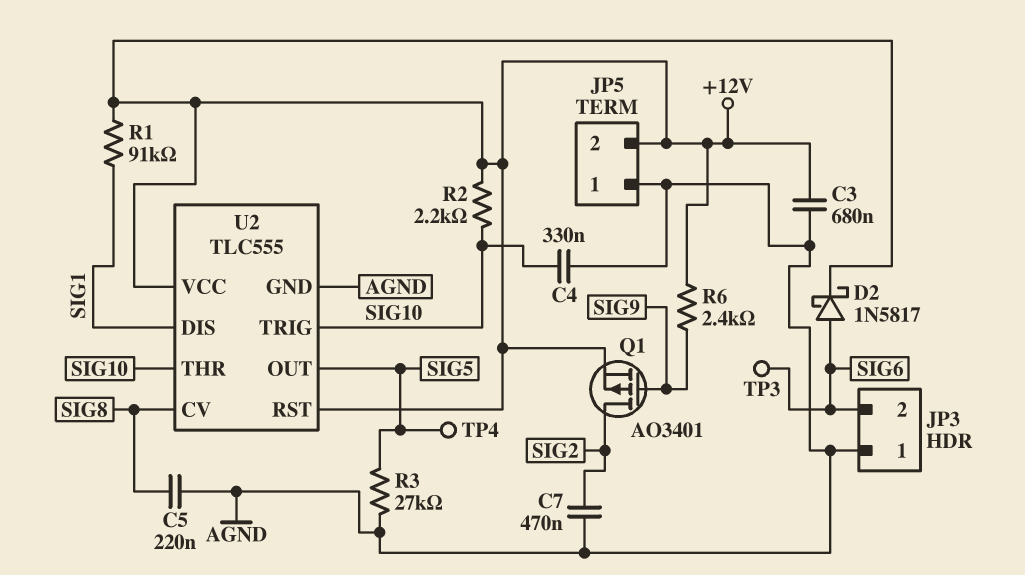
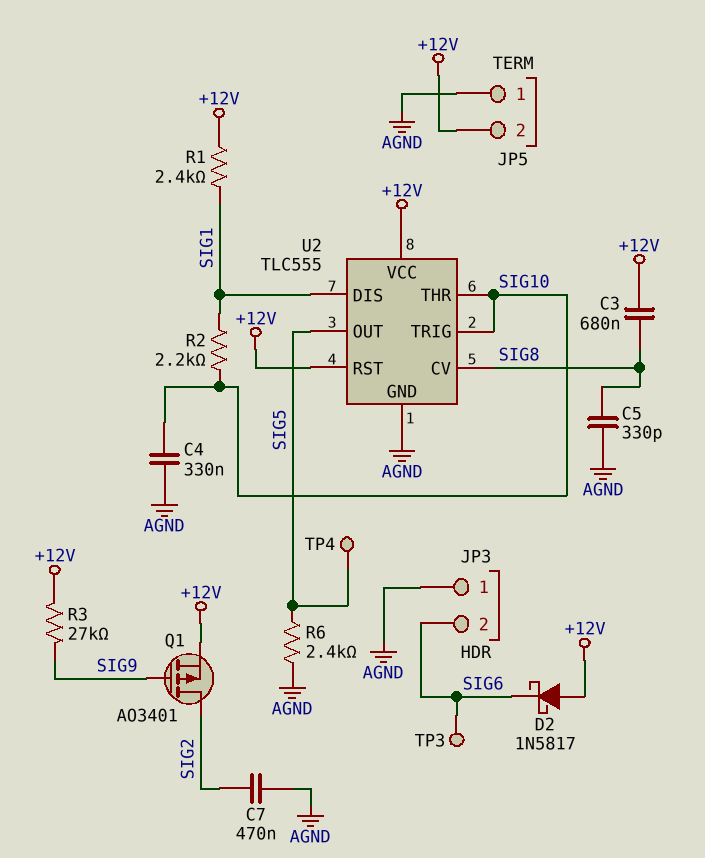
C3: 680nF (+12V, AGND) -> 680nF (+12V, SIG8)
C5: 220nF (AGND, SIG8) -> 330pF (AGND, SIG8)
D2: schottky 1N5817 (A SIG6, K +12V) -> schottky 1N5817 (A +12V, K SIG6)
R1: 91k (+12V, SIG1) -> 2.4k (+12V, SIG1)
R2: 2.2k (+12V, SIG10) -> 2.2k (SIG1, SIG10)
R3: 27k (AGND, SIG5) -> 27k (+12V, SIG9)
R6: 2.4k (+12V, SIG9) -> 2.4k (AGND, SIG5)

